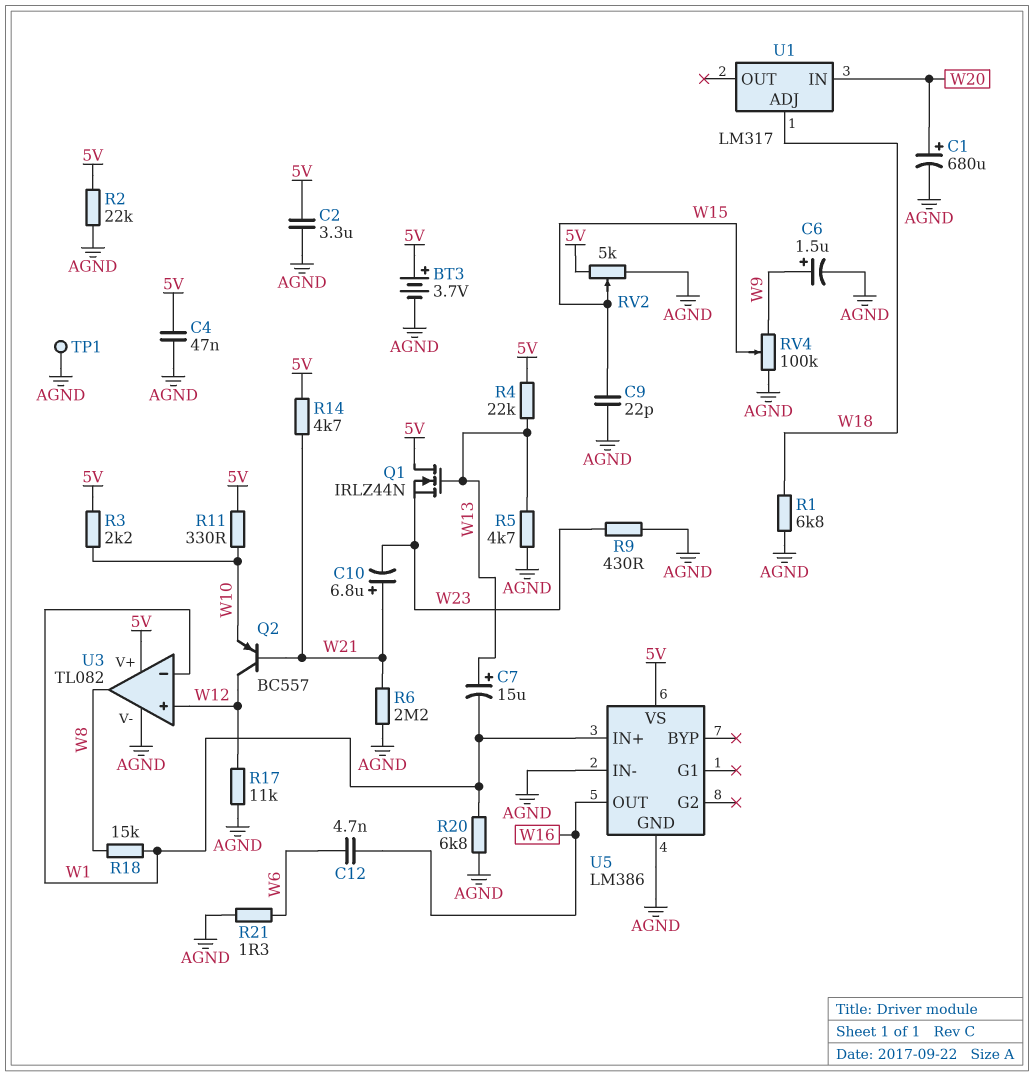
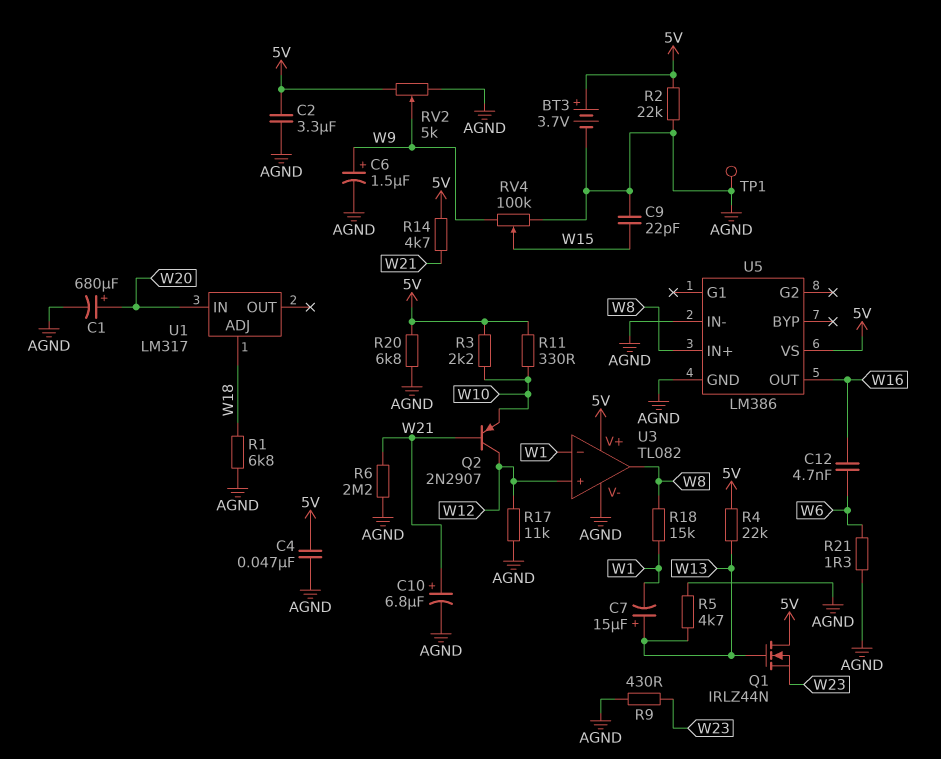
C10: 6.8uF (plus W21, minus W23) -> 6.8uF (plus W21, minus AGND)
Q2: PNP BC557 (B W21, C W12, E W10) -> PNP 2N2907 (B W21, C W12, E W10)
R20: 6.8k (AGND, W1) -> 6.8k (5V, AGND)
RV2: 5k (5V, AGND, wiper W15) -> 5k (5V, AGND, wiper W9)
U5 pin IN+: W1 -> W8

